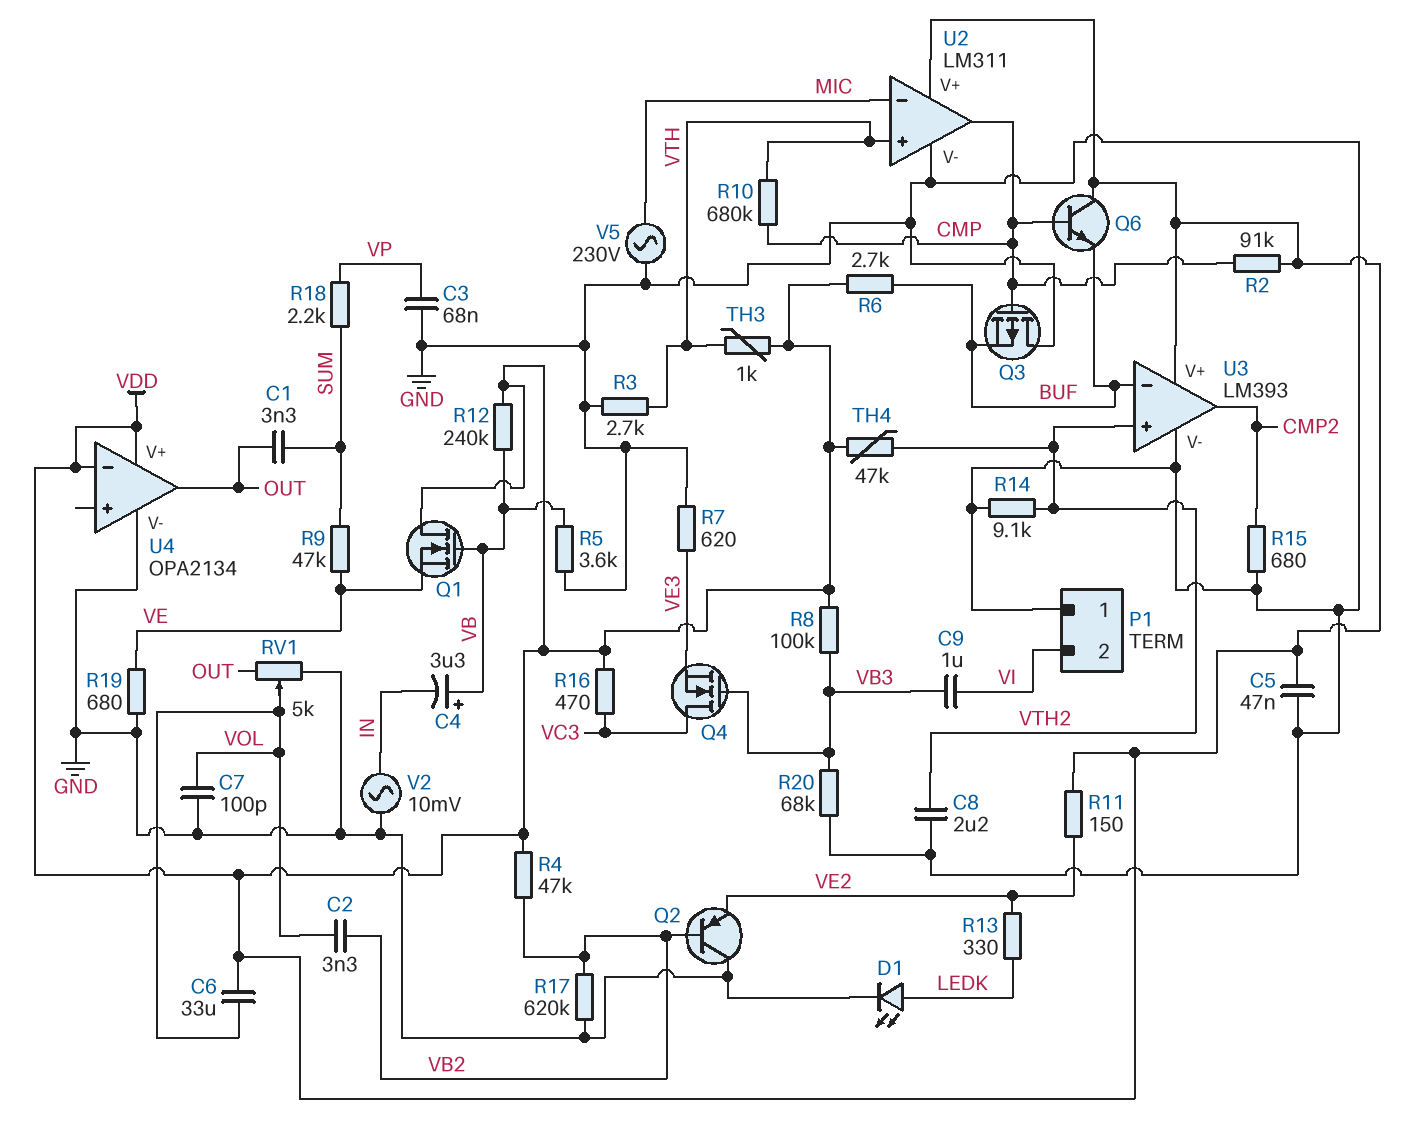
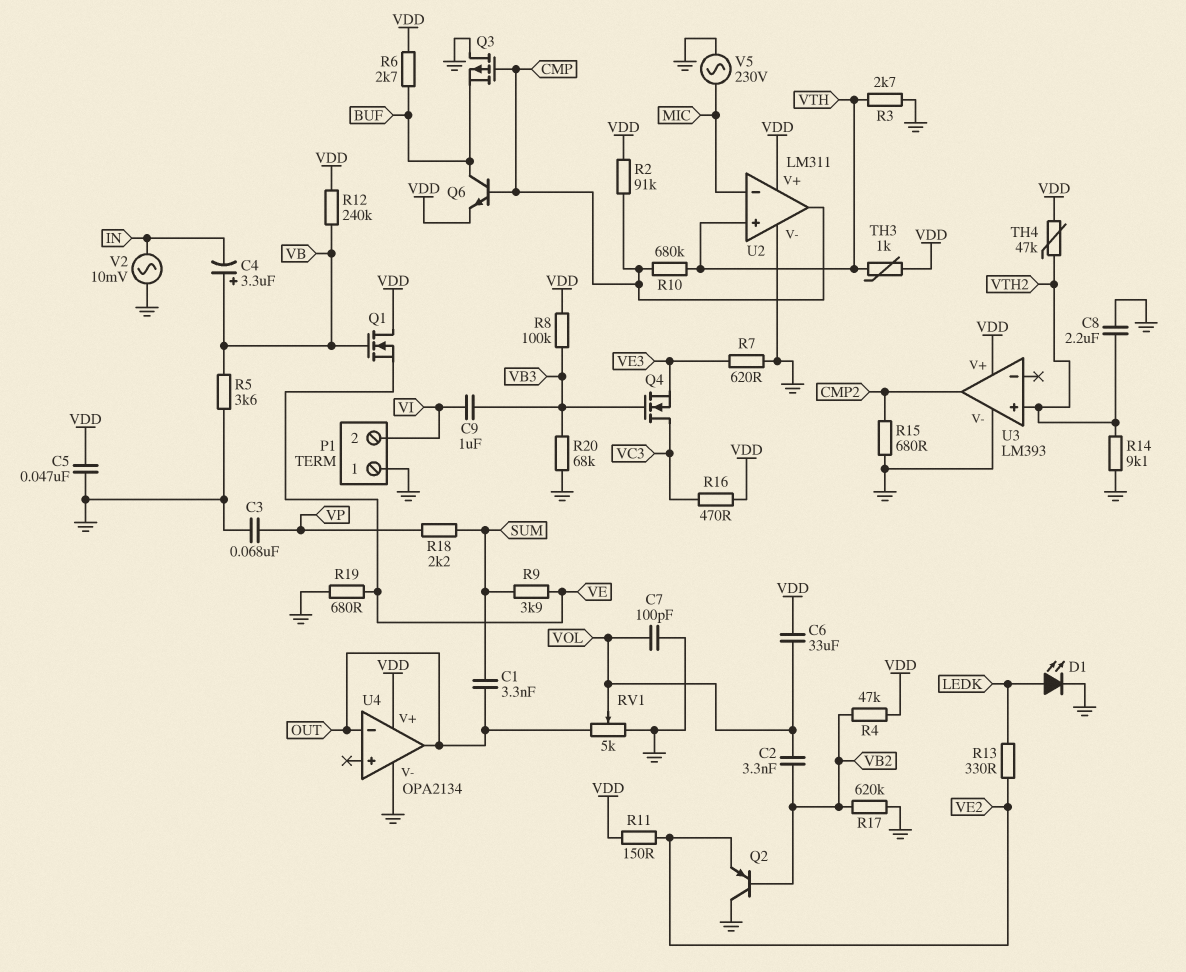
Q6: NPN (B CMP, C VDD, E BUF) -> NPN (B CMP, C BUF, E VDD)
R9: 47k (SUM, VE) -> 3.9k (SUM, VE)
U3 pin in-: BUF -> none
U4 pin in-: VDD -> OUT

